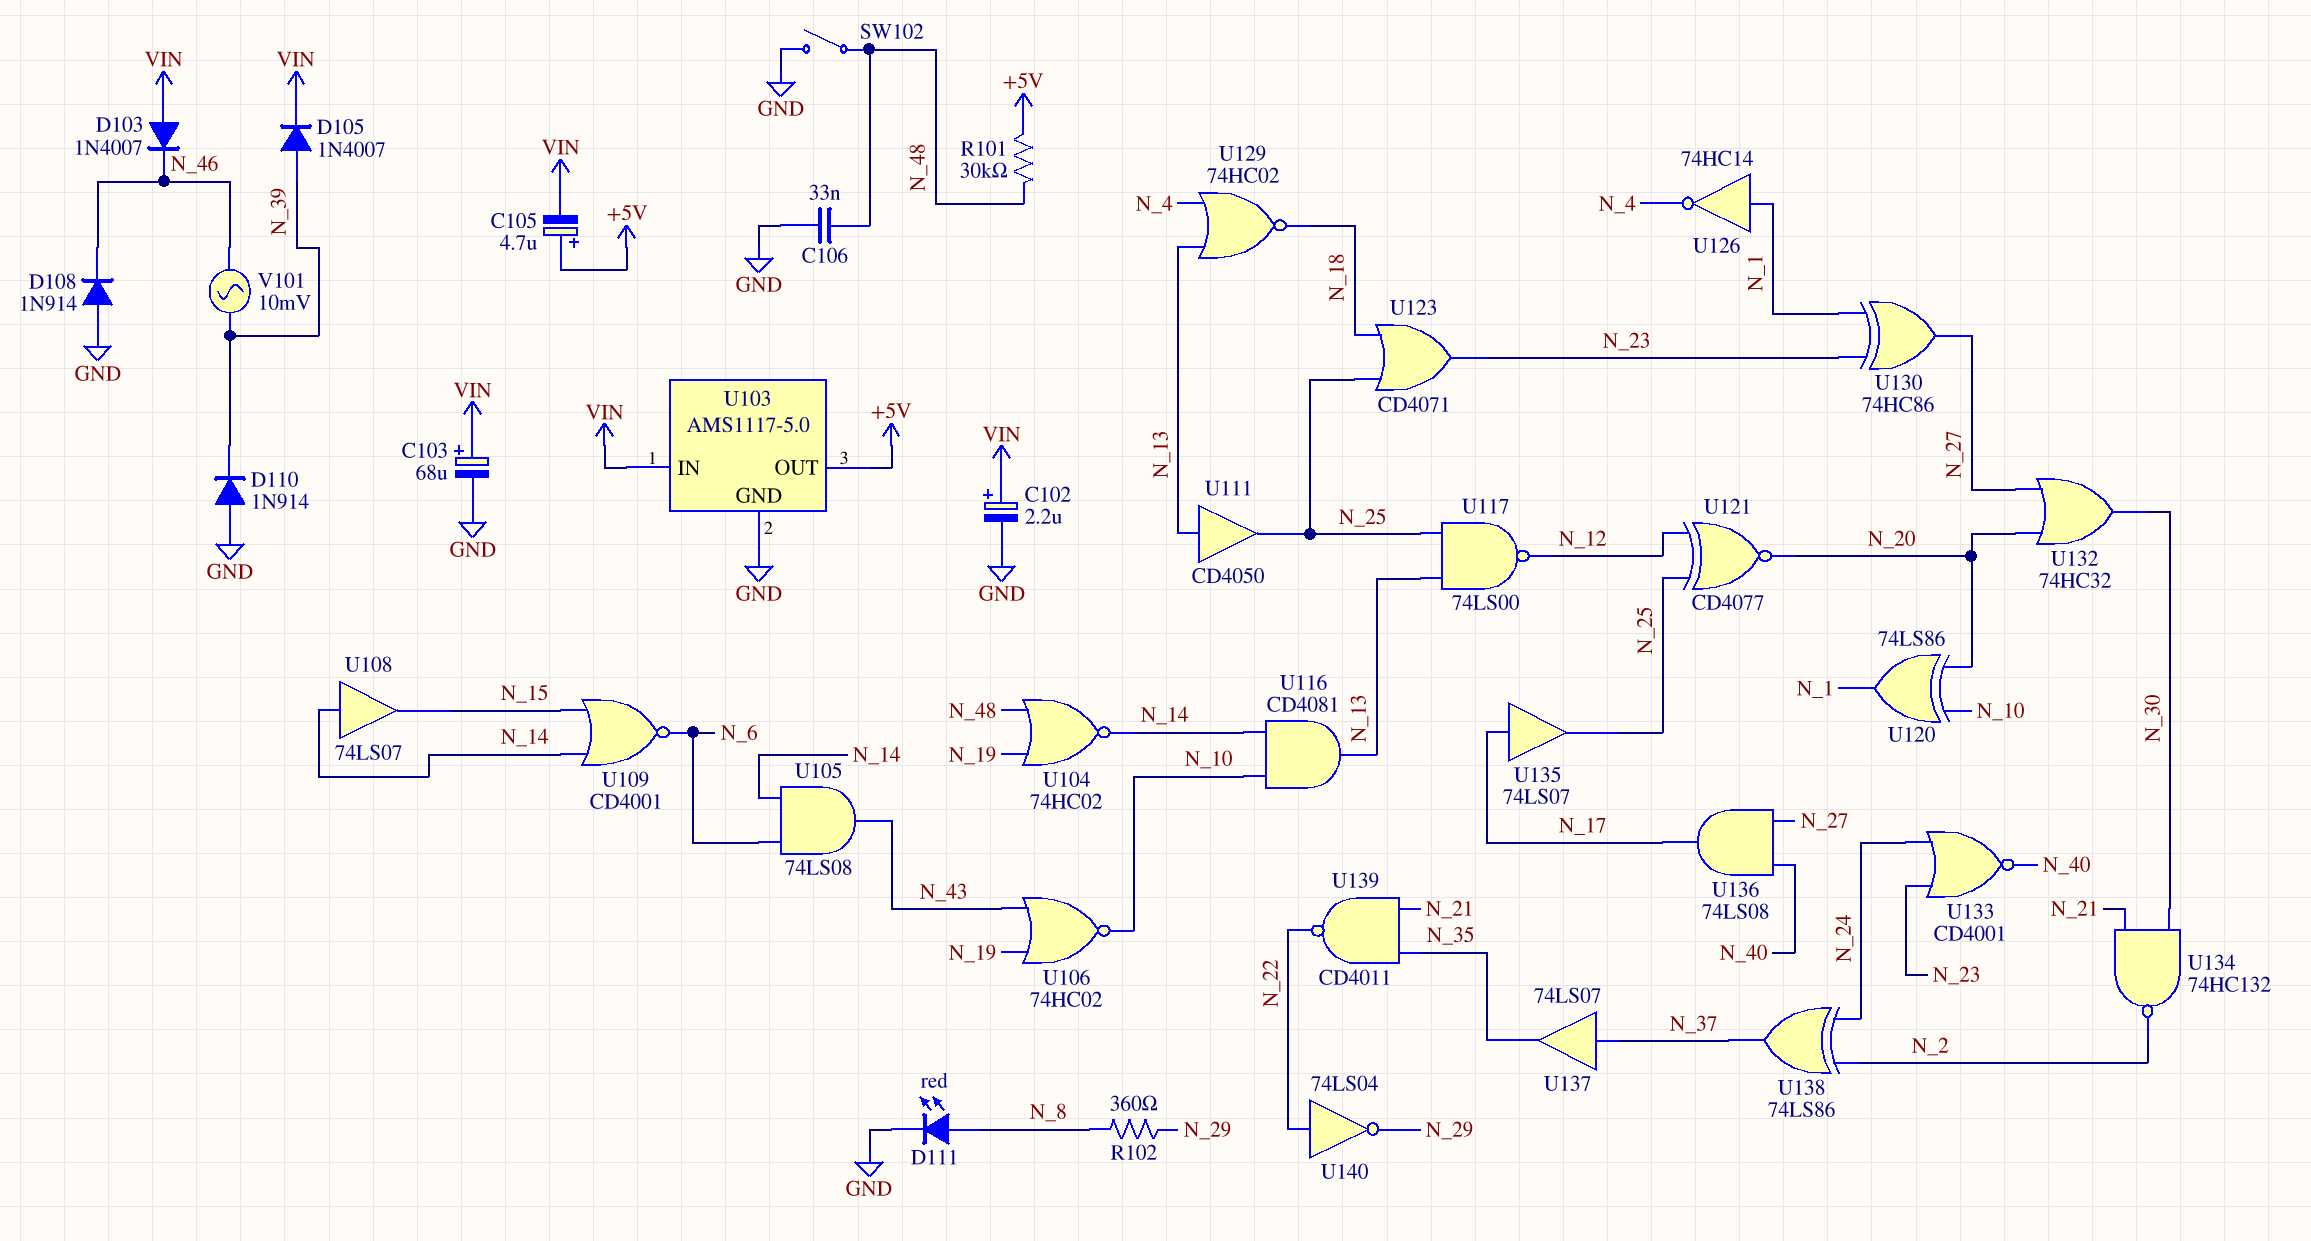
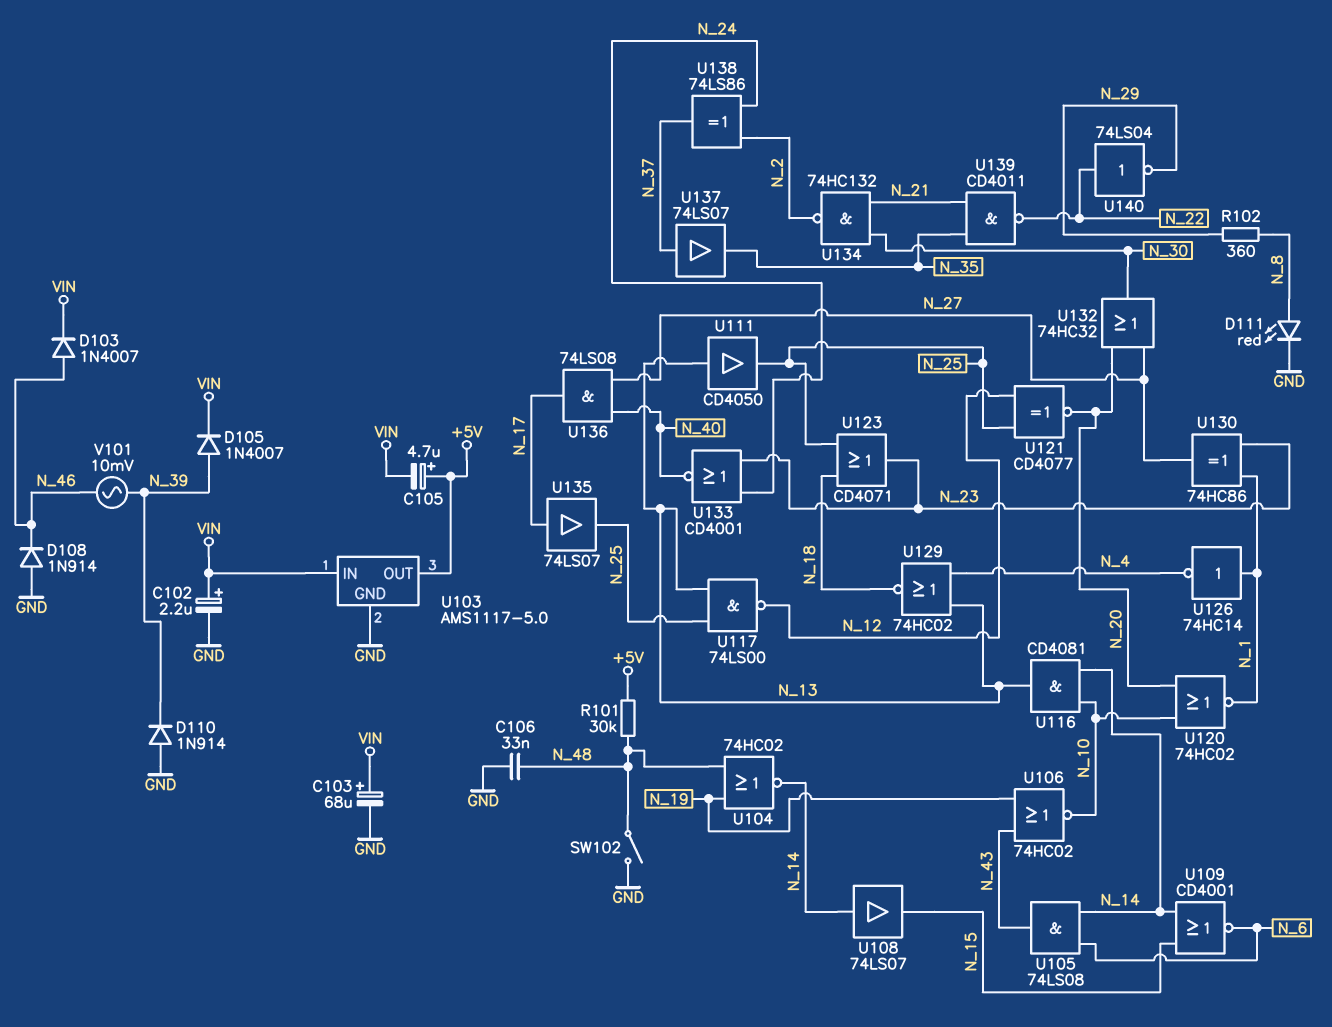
D103: diode 1N4007 (A VIN, K N_46) -> diode 1N4007 (A N_46, K VIN)
U120: XOR 74LS86 (in N_10, in N_20, out N_1) -> NOR 74HC02 (in N_10, in N_20, out N_1)

